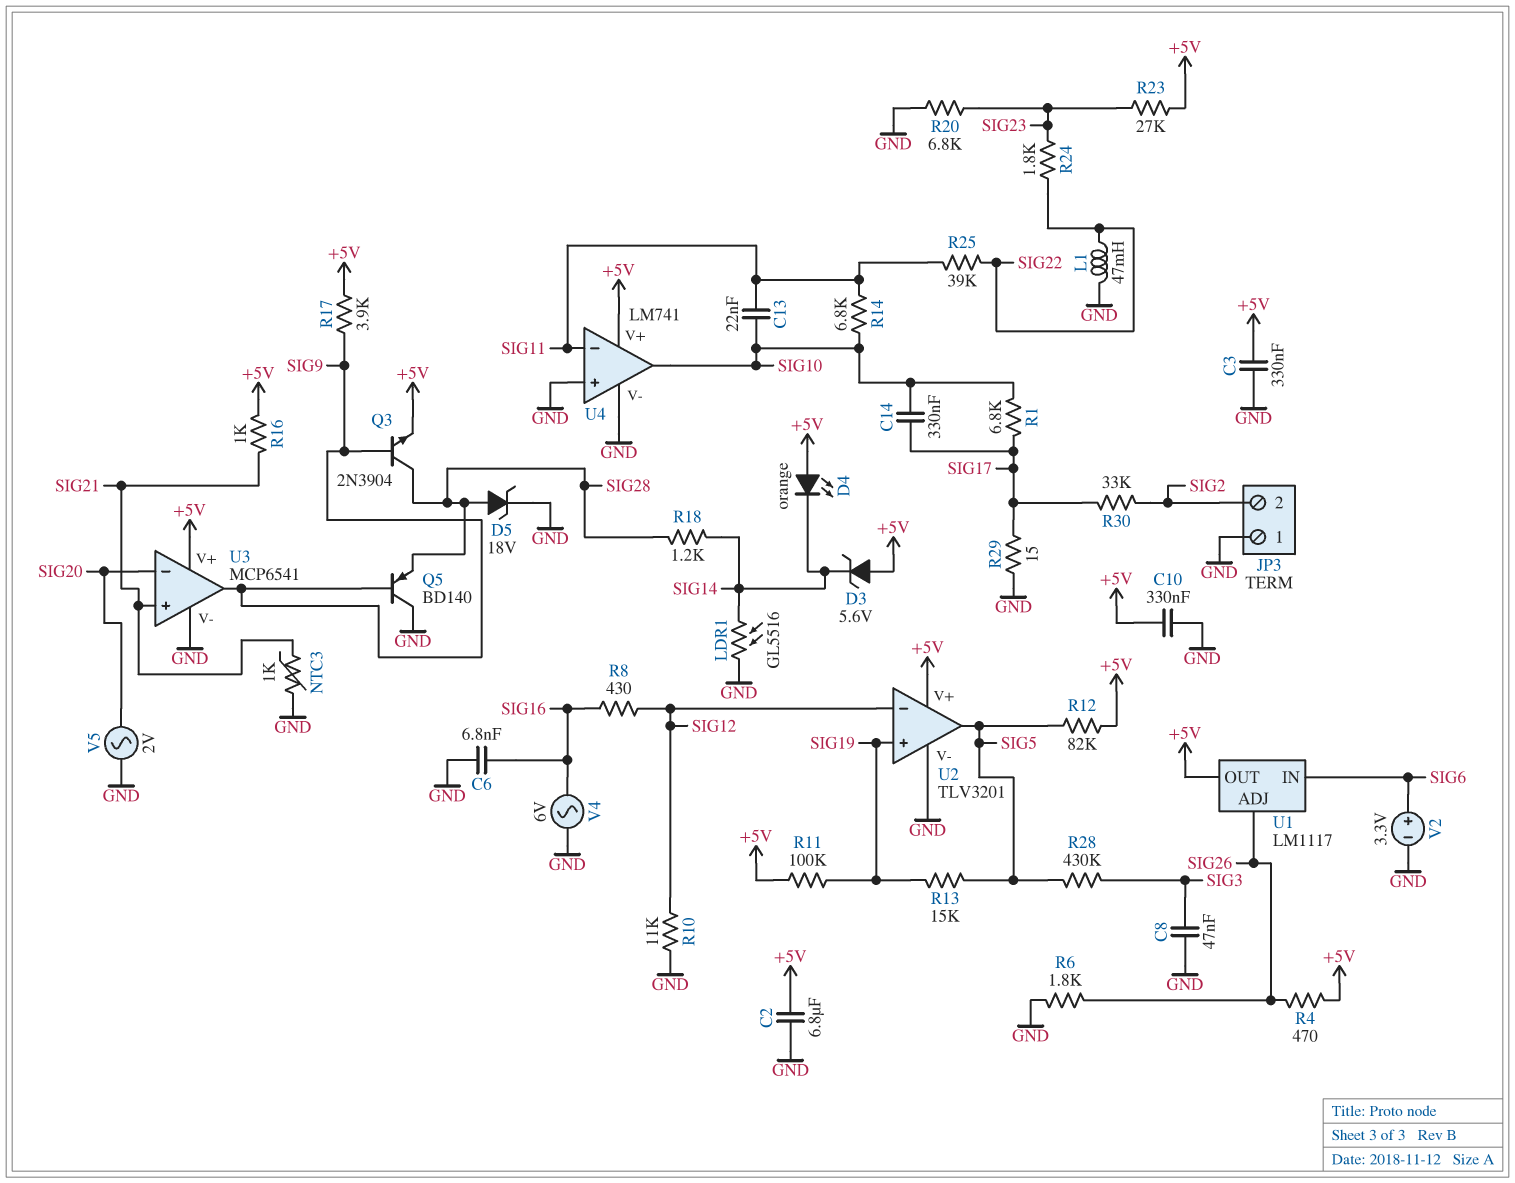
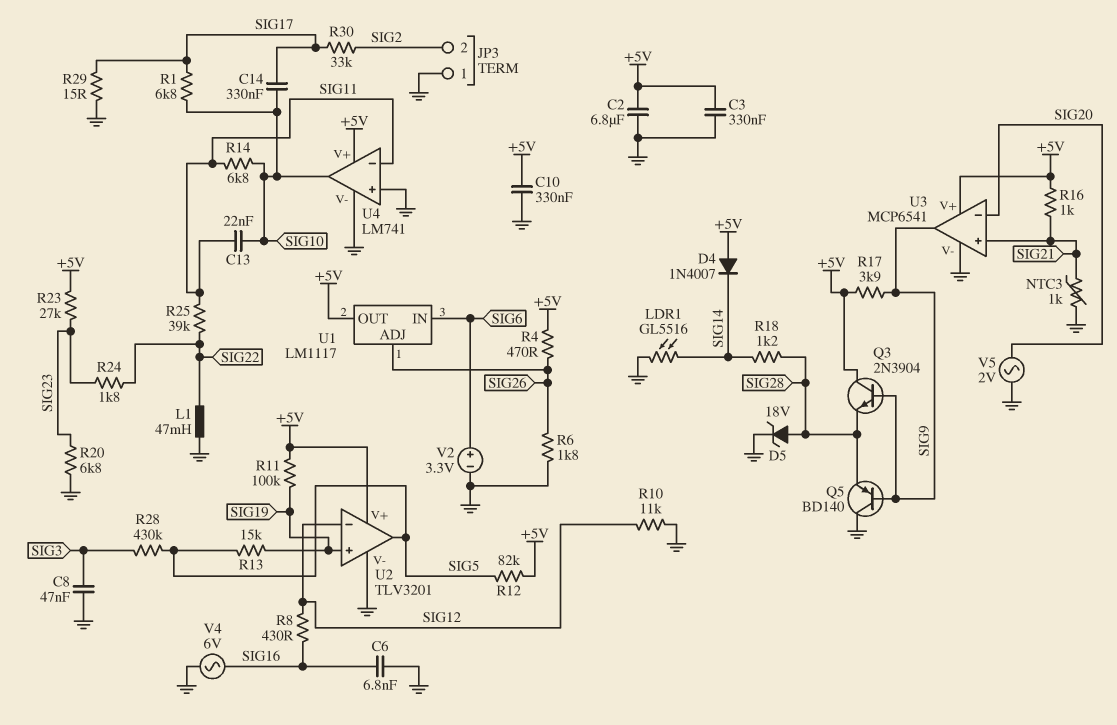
D3: zener 5.6V (A +5V, K SIG14) -> none
D4: LED orange (A +5V, K SIG14) -> diode 1N4007 (A +5V, K SIG14)
Q3: NPN 2N3904 (B SIG9, C SIG28, E +5V) -> NPN 2N3904 (B SIG9, C +5V, E SIG28)

